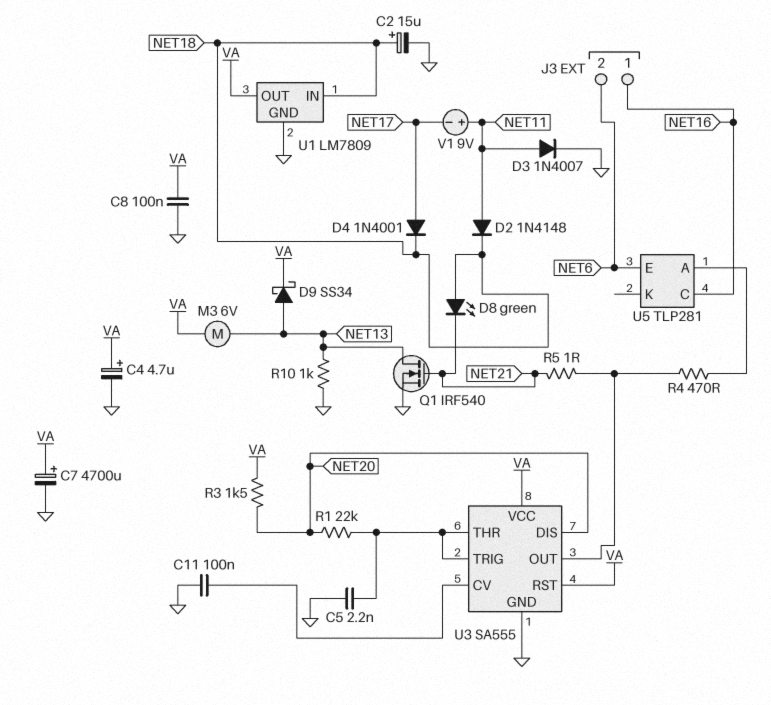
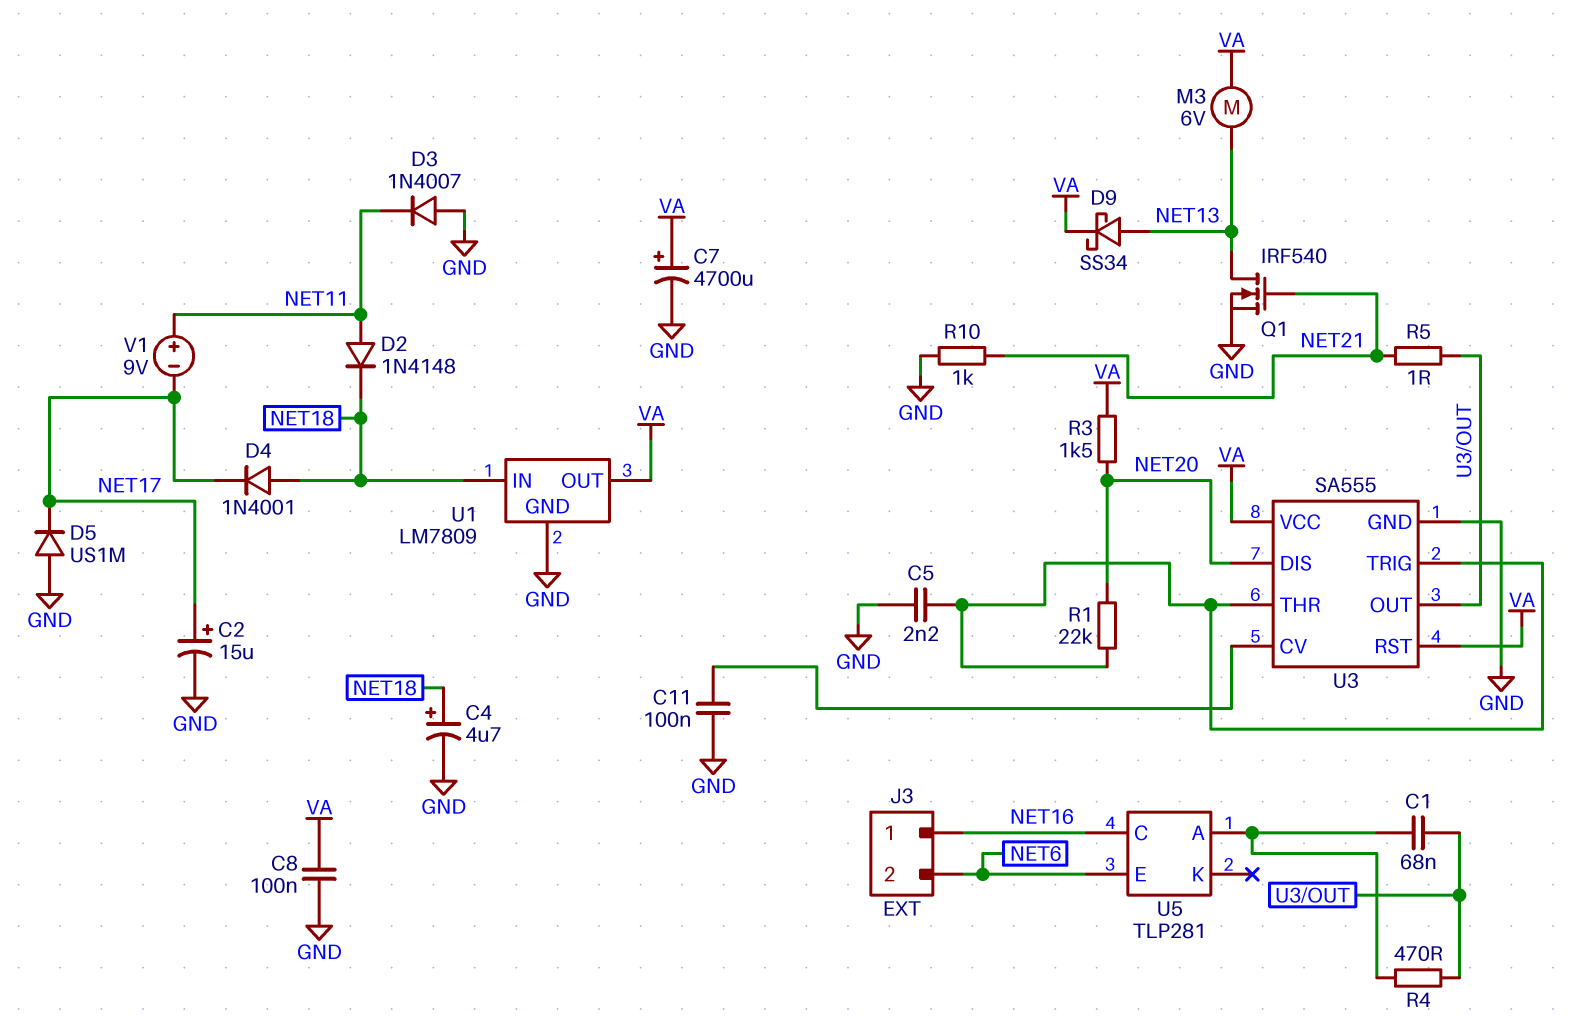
C1: none -> 68nF (U3/OUT, U5/A)
C2: 15uF (plus NET18, minus GND) -> 15uF (plus NET17, minus GND)
C4: 4.7uF (plus VA, minus GND) -> 4.7uF (plus NET18, minus GND)
D3: diode 1N4007 (A NET11, K GND) -> diode 1N4007 (A GND, K NET11)
D4: diode 1N4001 (A NET17, K NET18) -> diode 1N4001 (A NET18, K NET17)
D5: none -> diode US1M (A GND, K NET17)
D8: LED green (A NET18, K NET21) -> none
R10: 1k (GND, NET13) -> 1k (GND, NET21)

